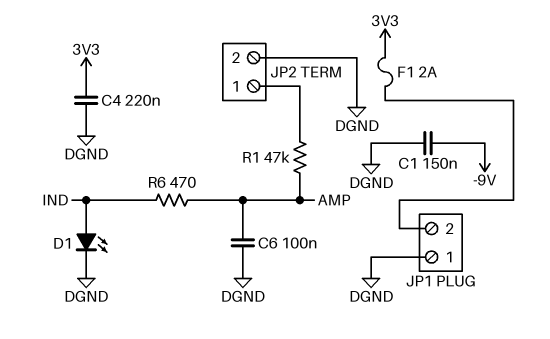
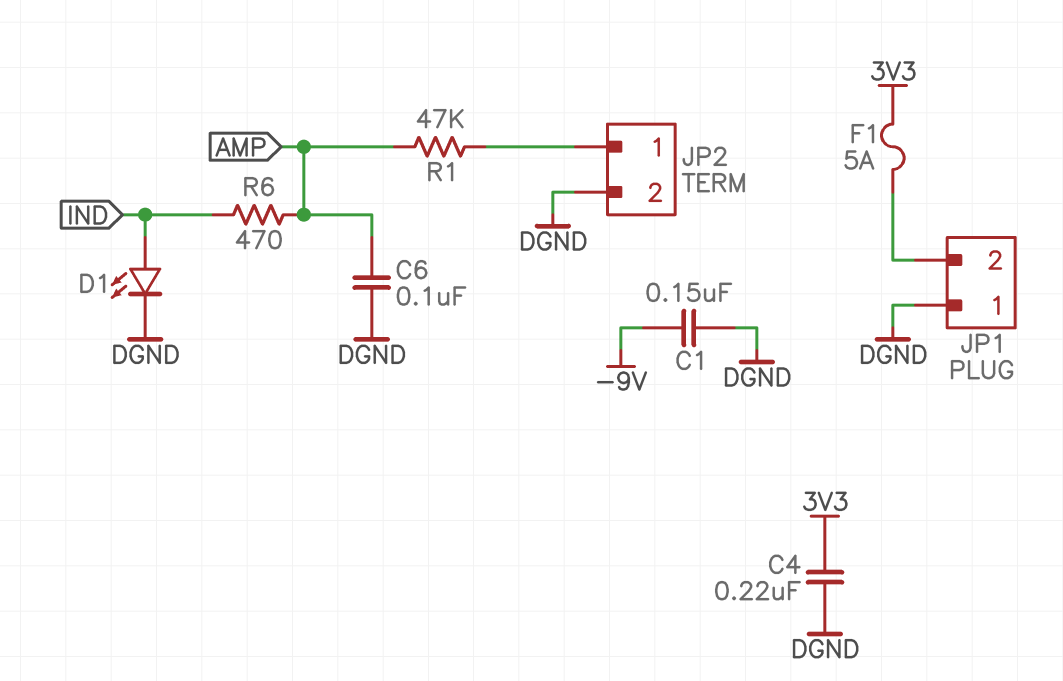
F1: 2A (3V3, JP1/2) -> 5A (3V3, JP1/2)

